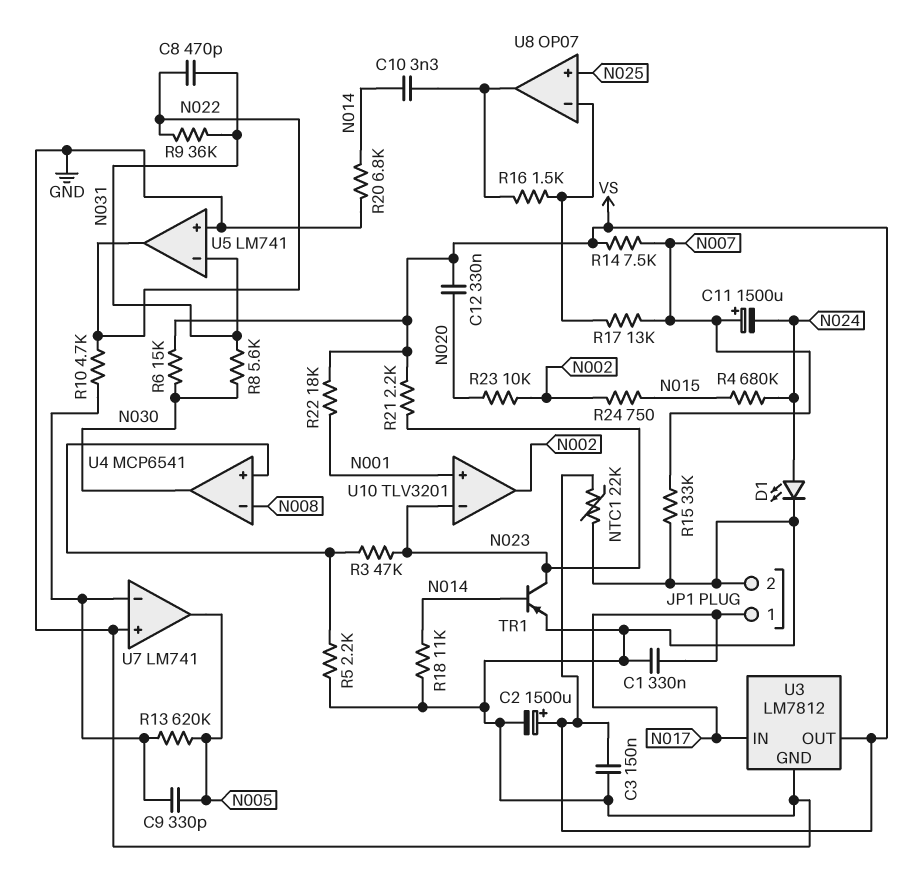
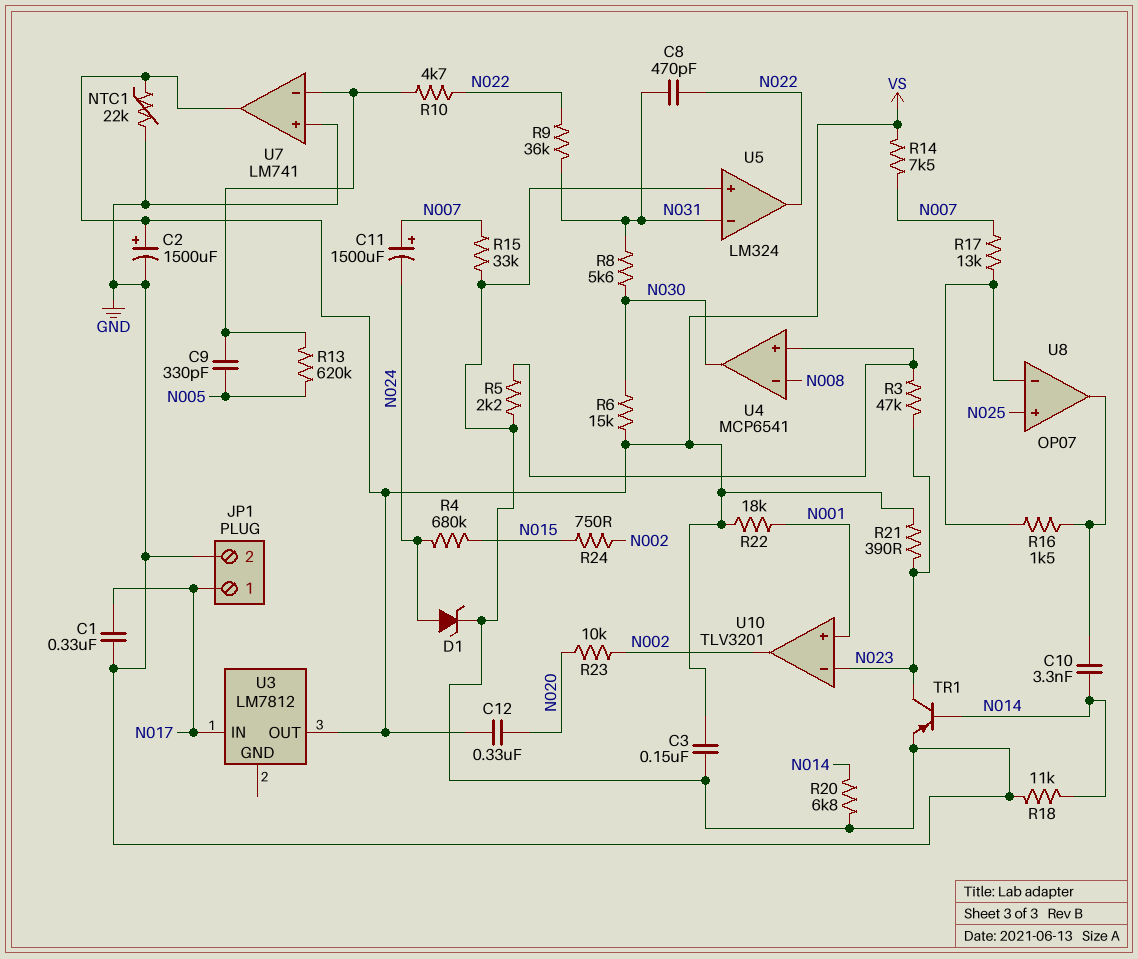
D1: LED (A N024, K GND) -> zener (A N024, K GND)
R21: 2.2k (N023, VS) -> 390 (N023, VS)
U3 pin GND: GND -> none
U5: LM741 -> LM324
U7 pin out: N005 -> VS

